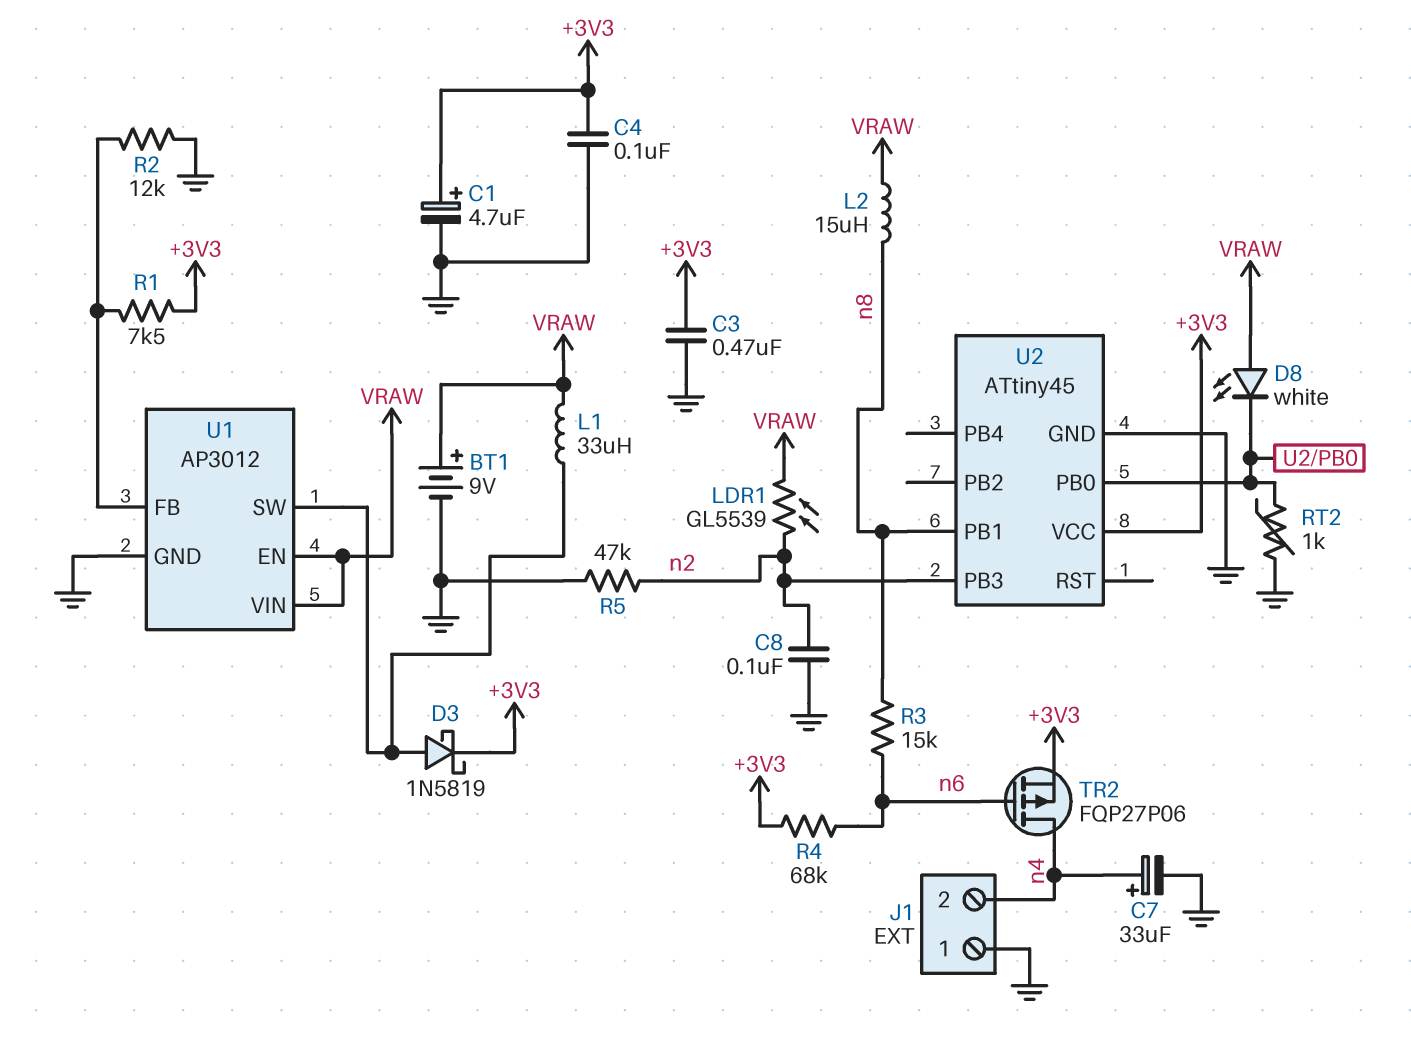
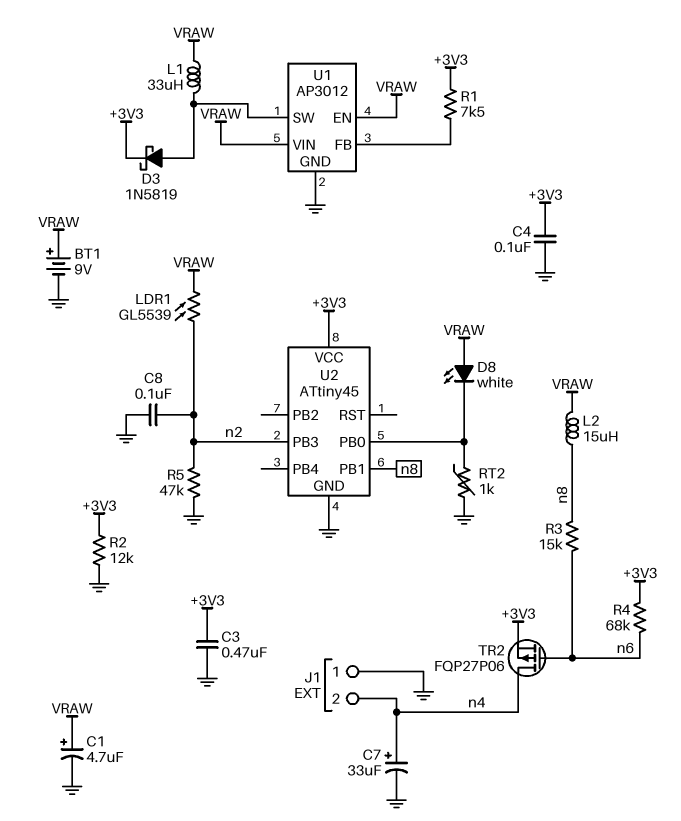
C1: 4.7uF (plus +3V3, minus GND) -> 4.7uF (plus VRAW, minus GND)
R2: 12k (GND, U1/FB) -> 12k (+3V3, GND)

